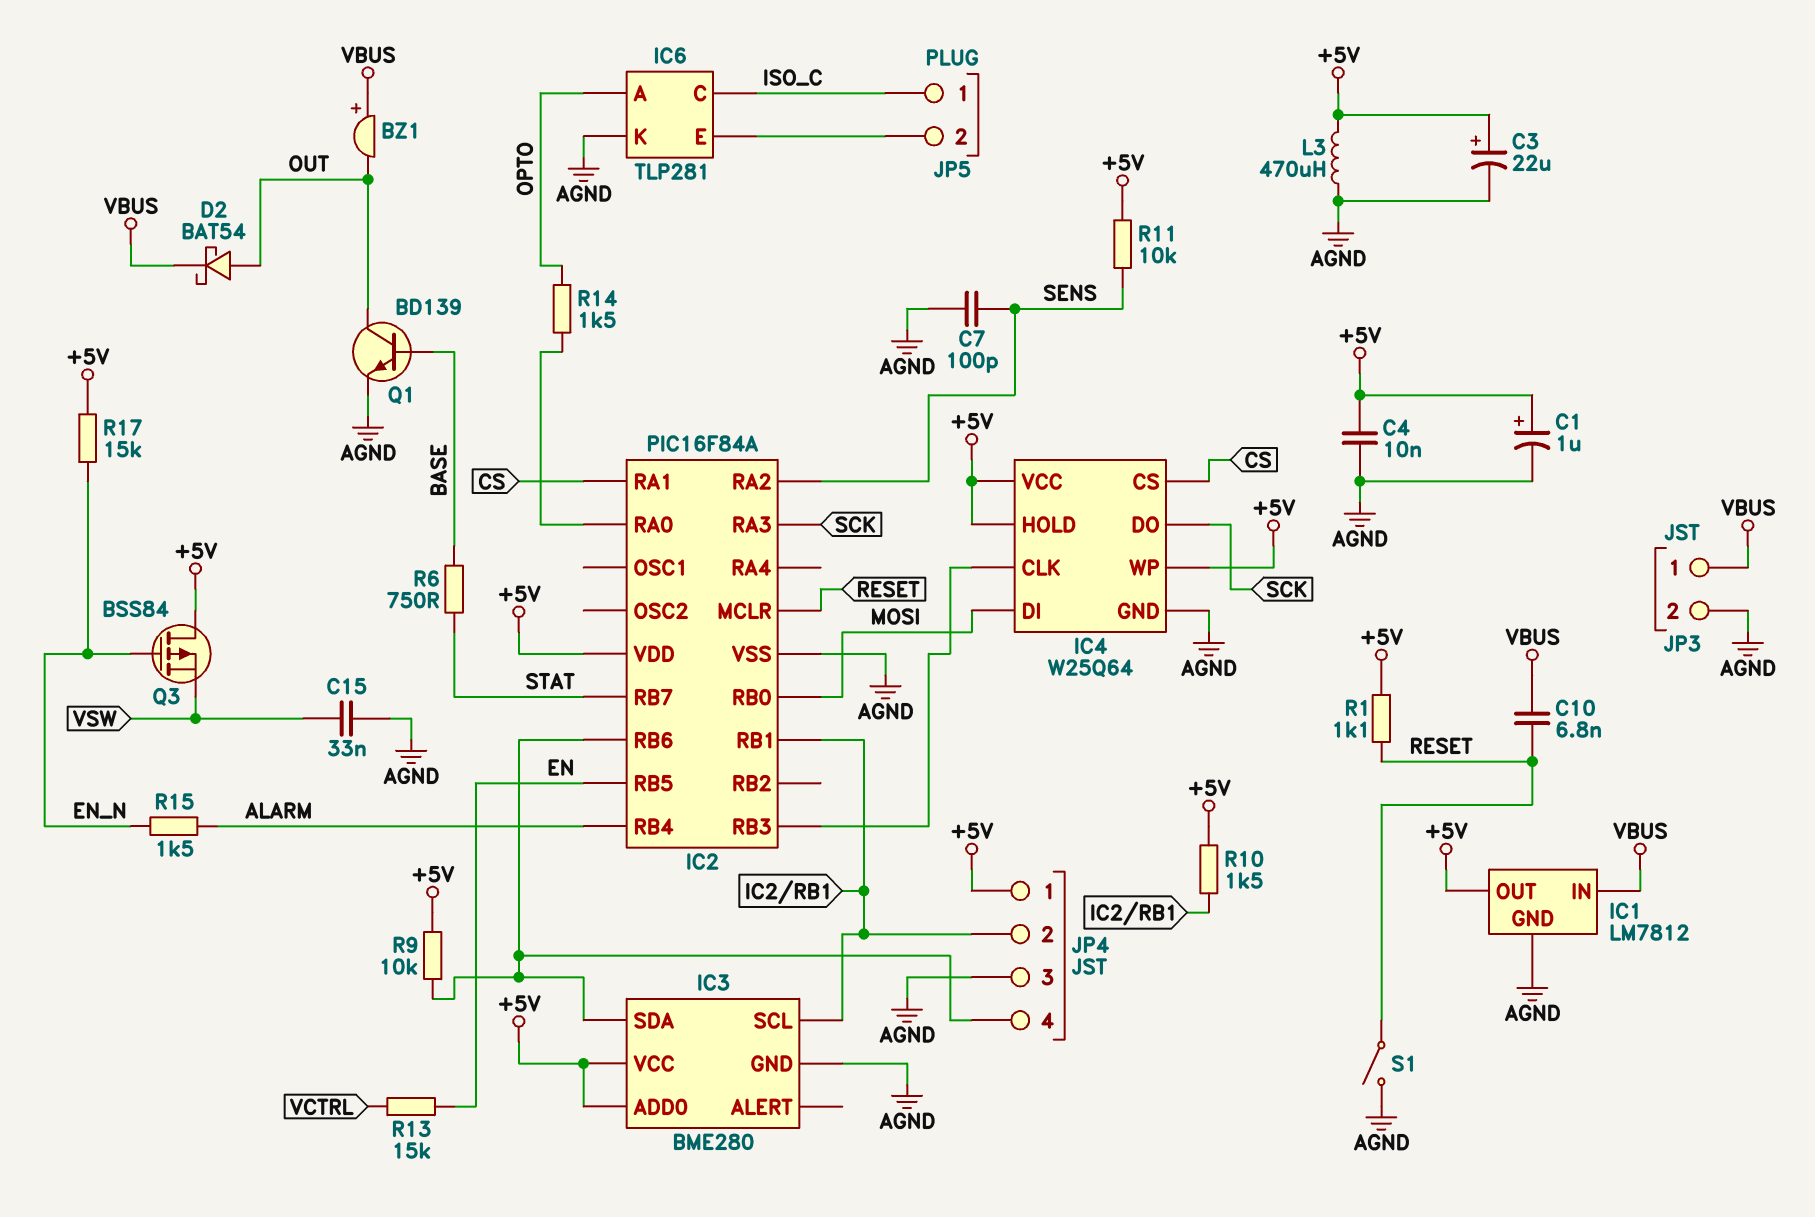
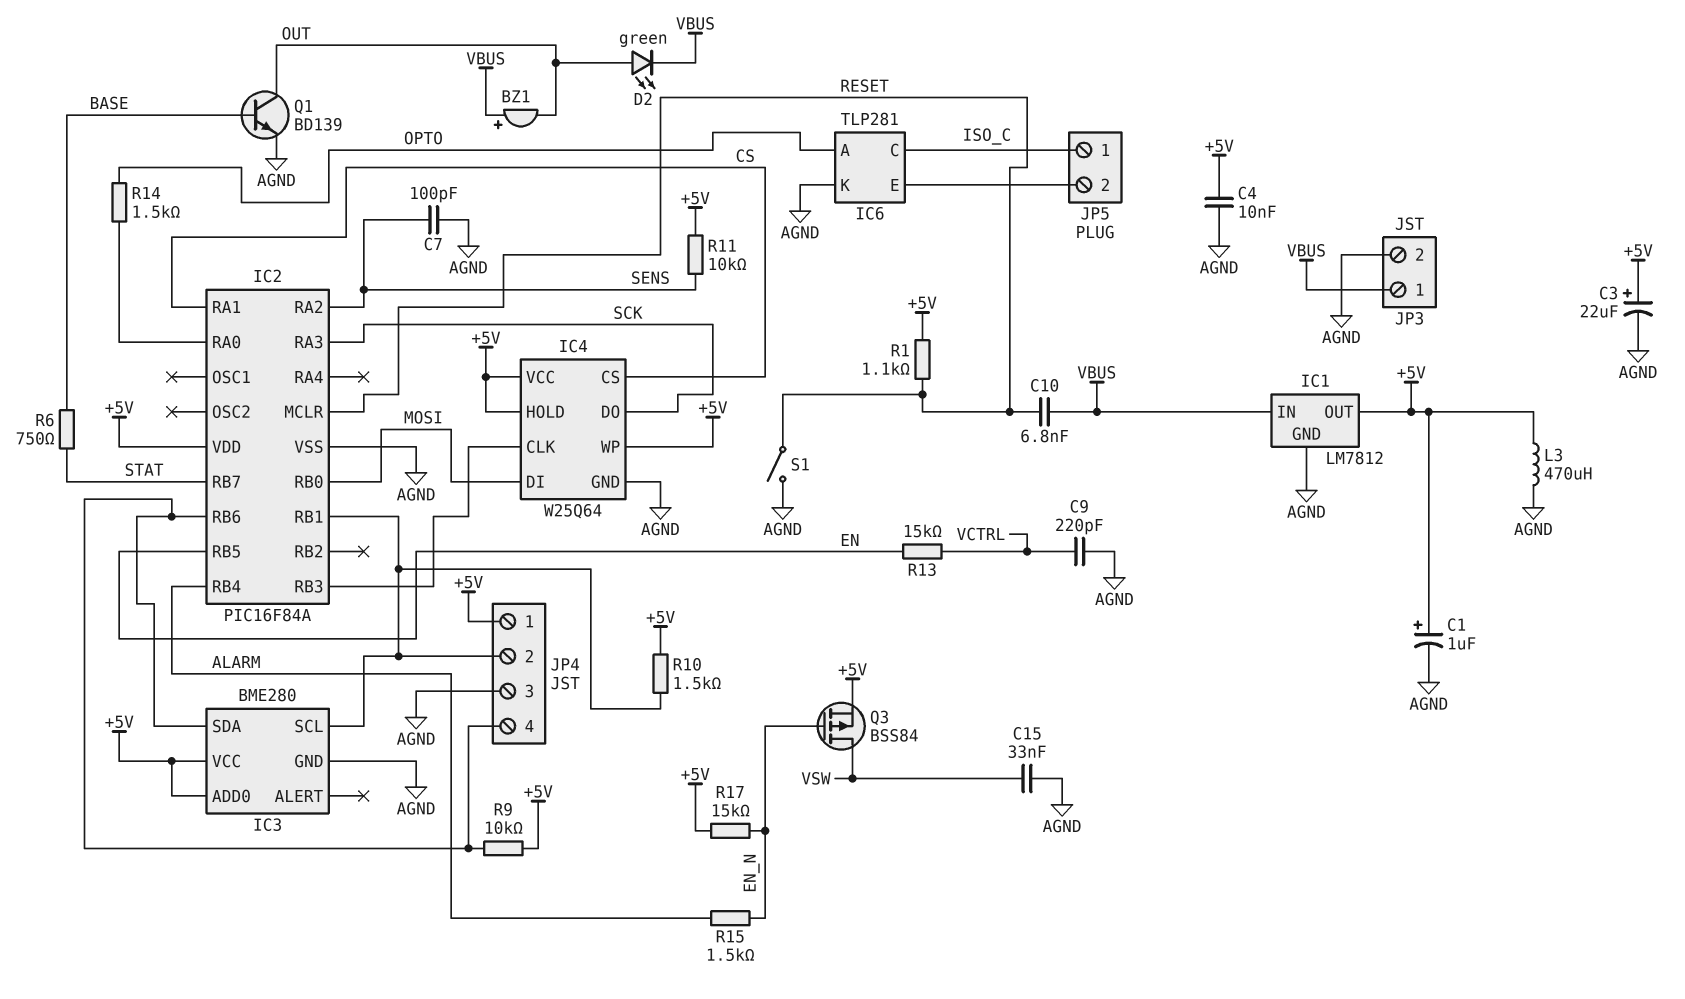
C9: none -> 220pF (AGND, VCTRL)
D2: schottky BAT54 (A OUT, K VBUS) -> LED green (A OUT, K VBUS)
Q3: PMOS BSS84 (G EN_N, D +5V, S VSW) -> PMOS BSS84 (G EN_N, D VSW, S +5V)

